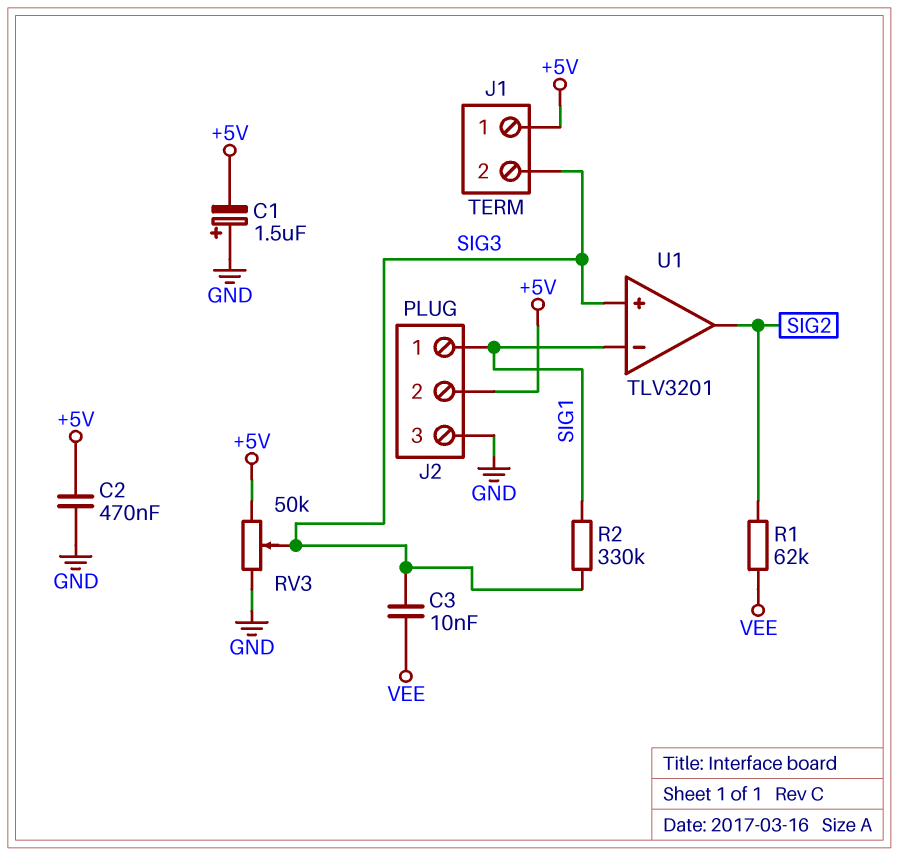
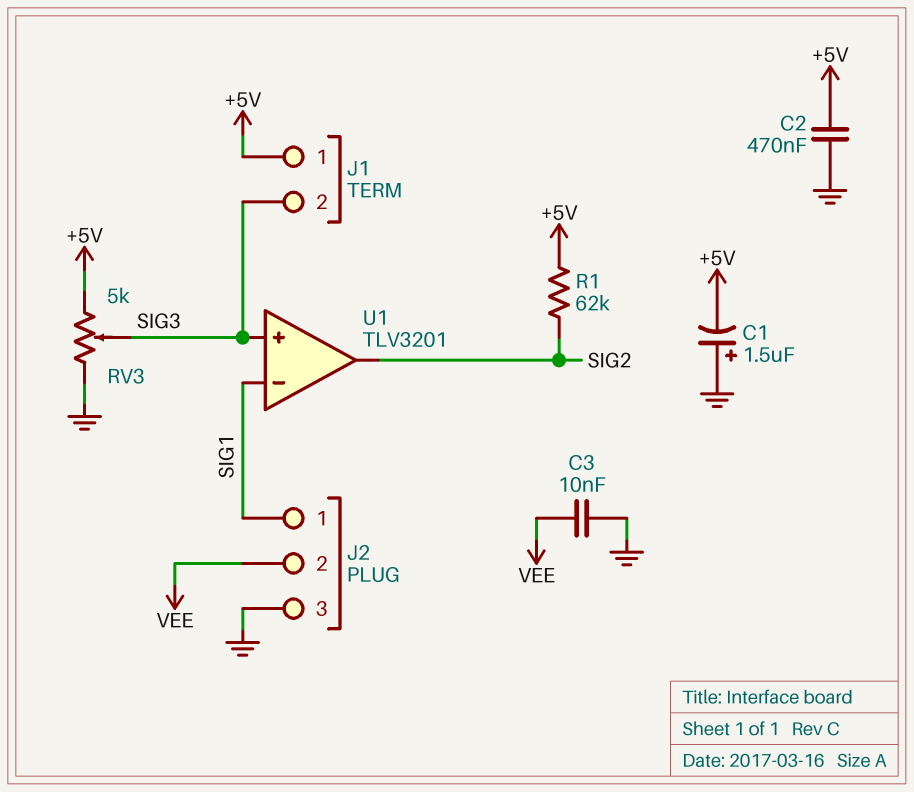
C3: 10nF (SIG3, VEE) -> 10nF (GND, VEE)
J2 pin 2: +5V -> VEE
R1: 62k (SIG2, VEE) -> 62k (+5V, SIG2)
R2: 330k (SIG1, SIG3) -> none
RV3: 50k (+5V, GND, wiper SIG3) -> 5k (+5V, GND, wiper SIG3)

